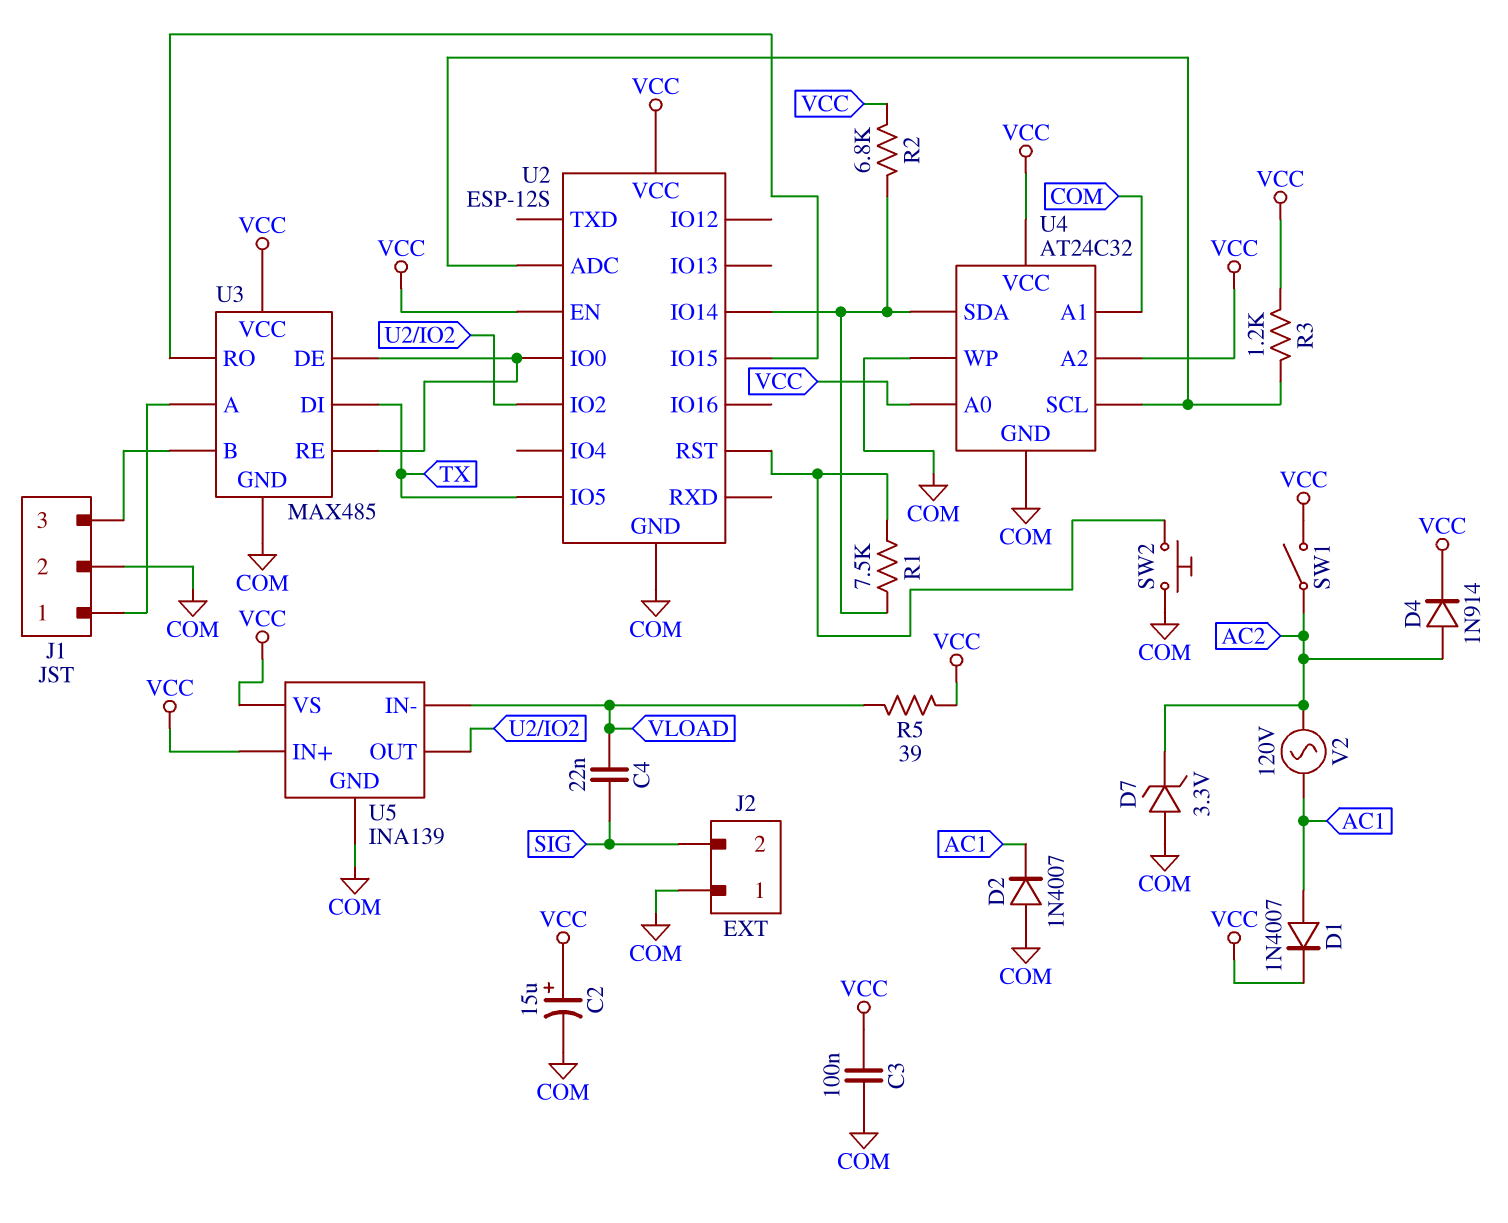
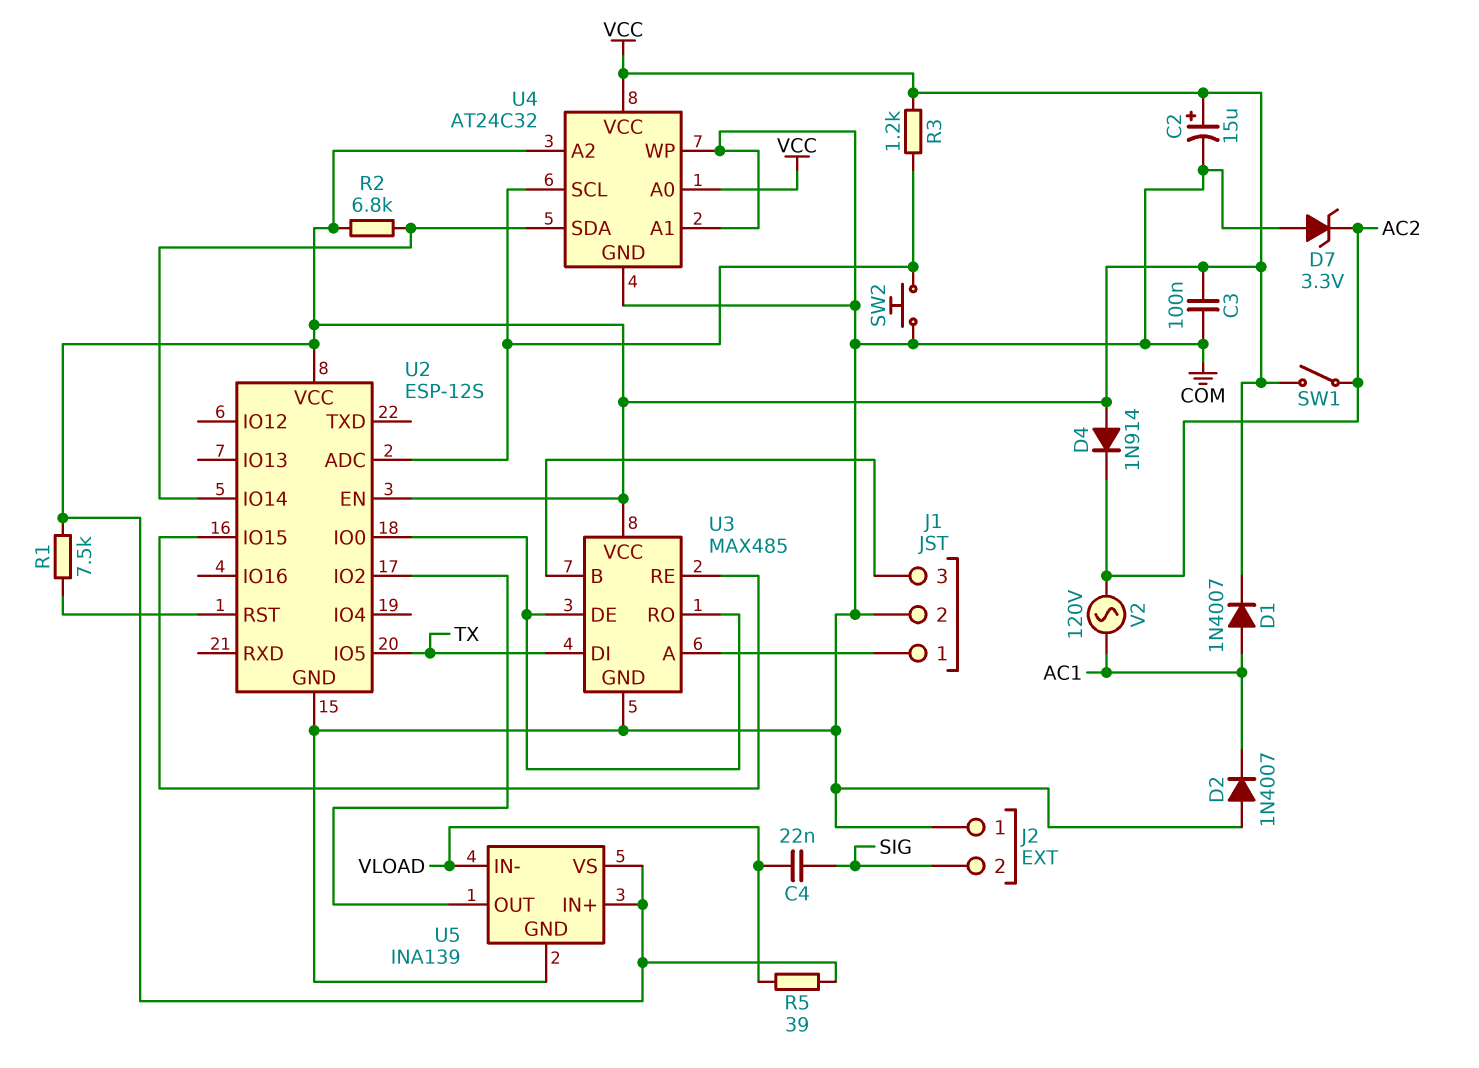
D4: diode 1N914 (A AC2, K VCC) -> diode 1N914 (A VCC, K AC2)
R1: 7.5k (U2/IO14, U2/RST) -> 7.5k (U2/RST, VCC)
SW2: button (COM, U2/RST) -> button (COM, U2/ADC)
U3 pin RE: U2/IO0 -> U2/IO15
U3 pin RO: U2/IO15 -> U2/IO0

